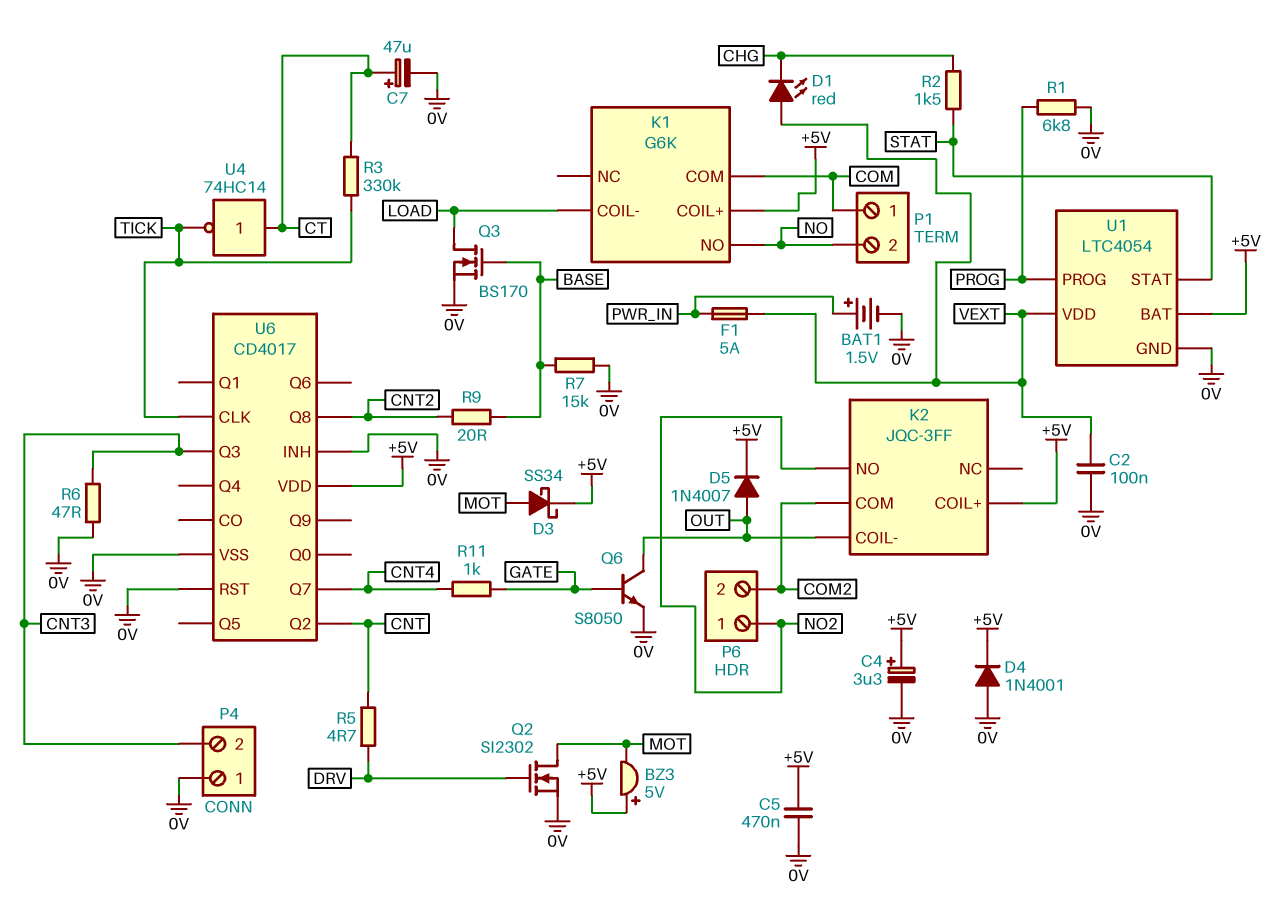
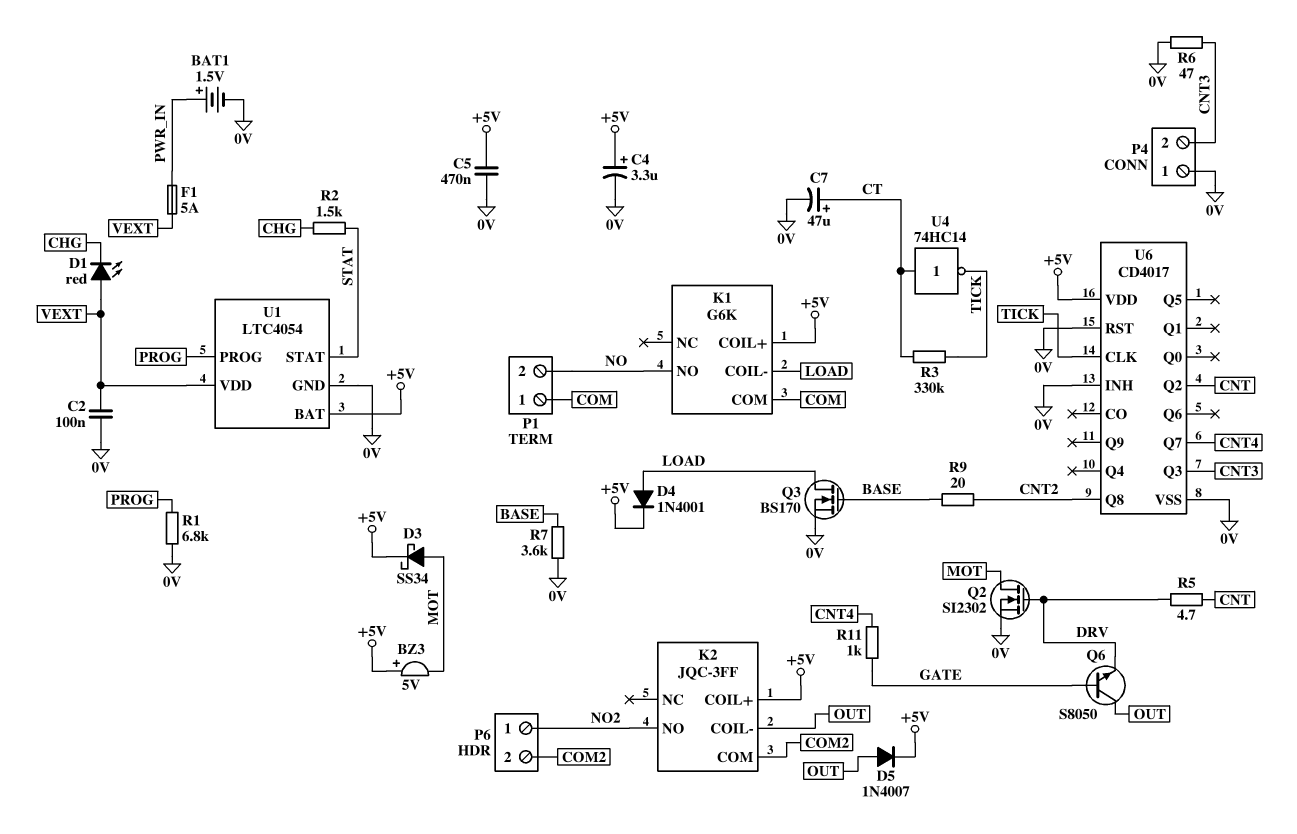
D4: diode 1N4001 (A 0V, K +5V) -> diode 1N4001 (A LOAD, K +5V)
Q6: NPN S8050 (B GATE, C OUT, E 0V) -> NPN S8050 (B GATE, C OUT, E DRV)
R7: 15k (0V, BASE) -> 3.6k (0V, BASE)

